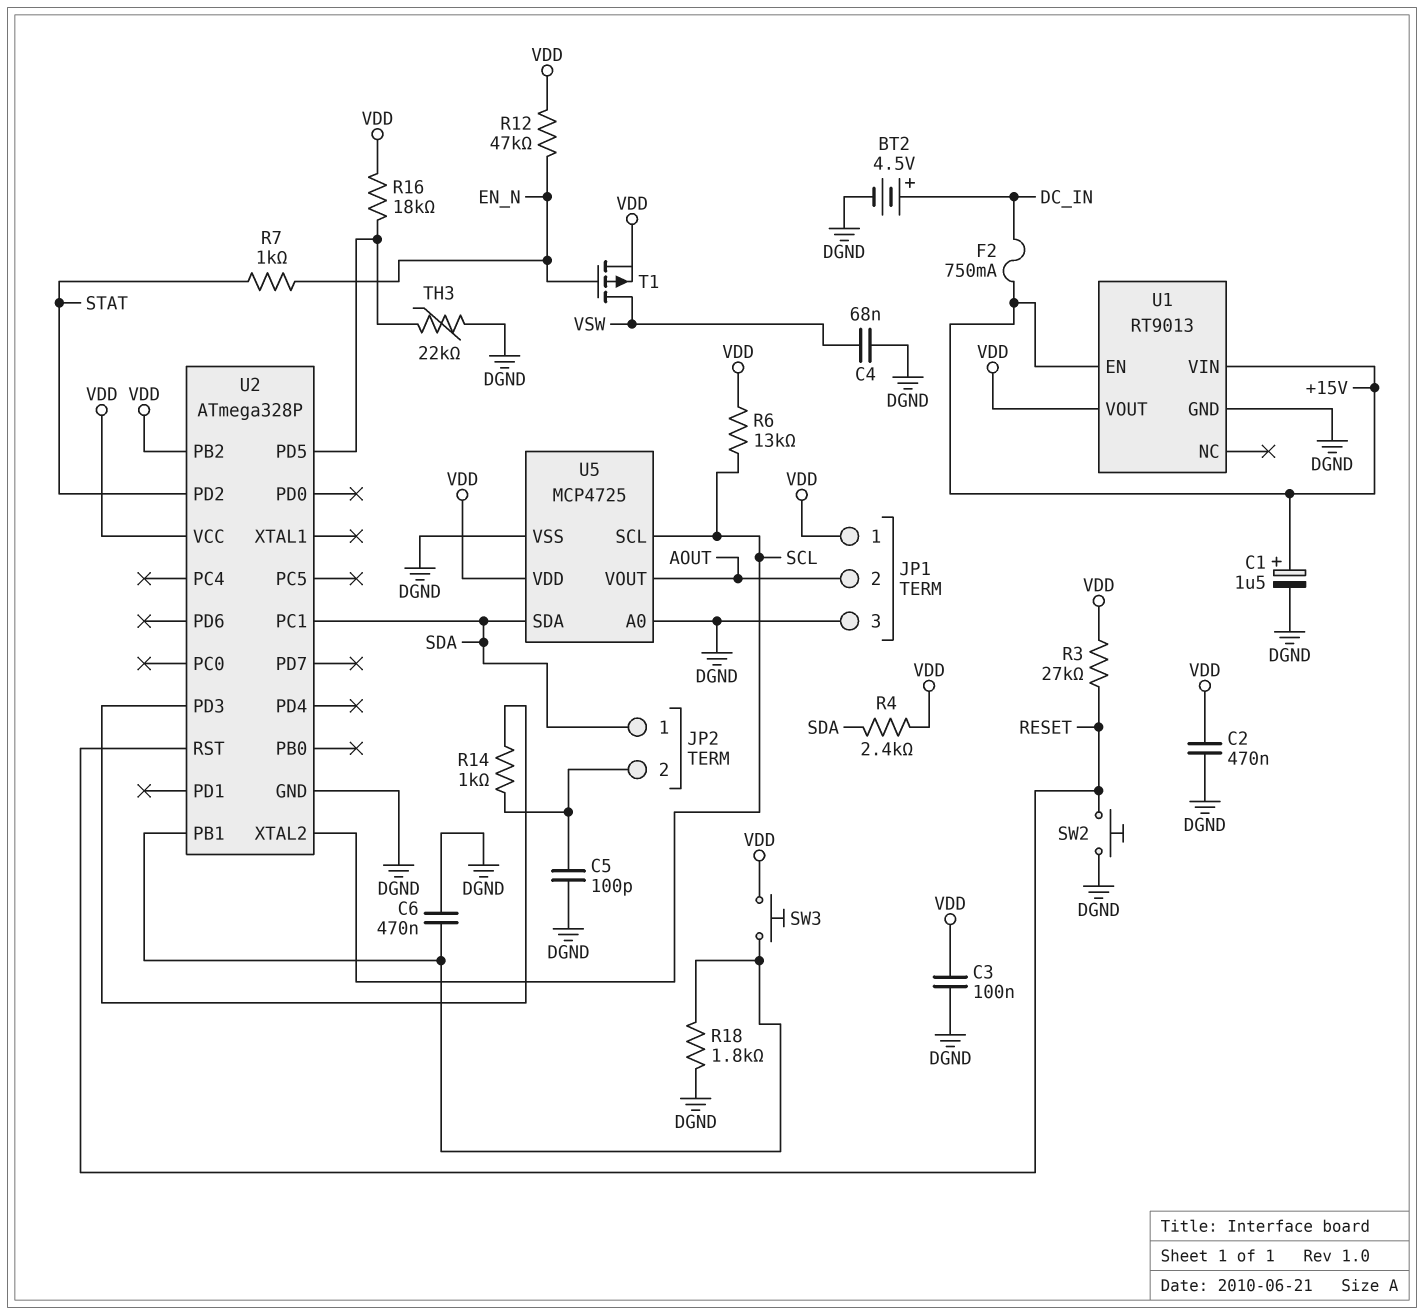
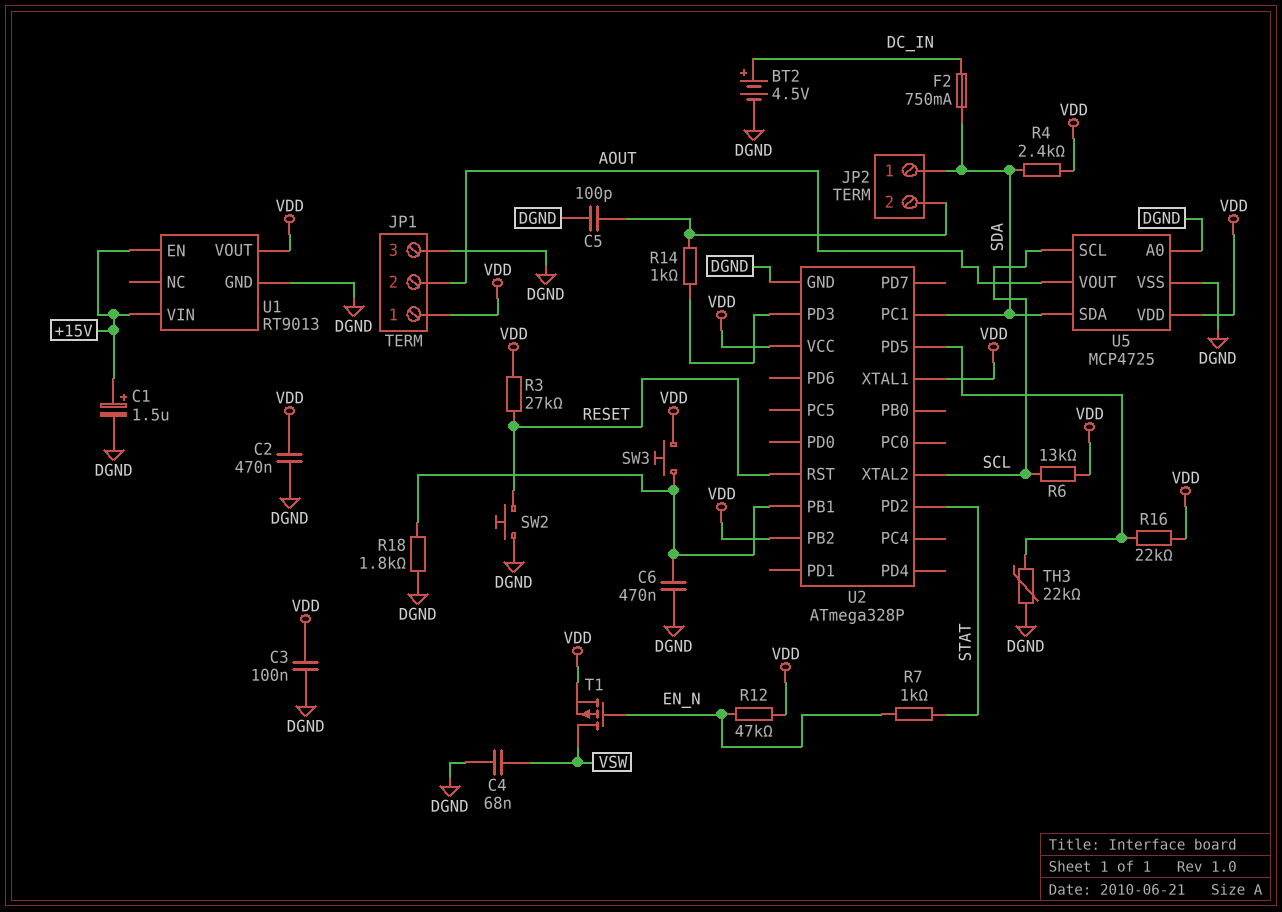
F2: 750mA (+15V, DC_IN) -> 750mA (DC_IN, SDA)
R16: 18k (U2/PD5, VDD) -> 22k (U2/PD5, VDD)
U2 pin XTAL1: none -> VDD

